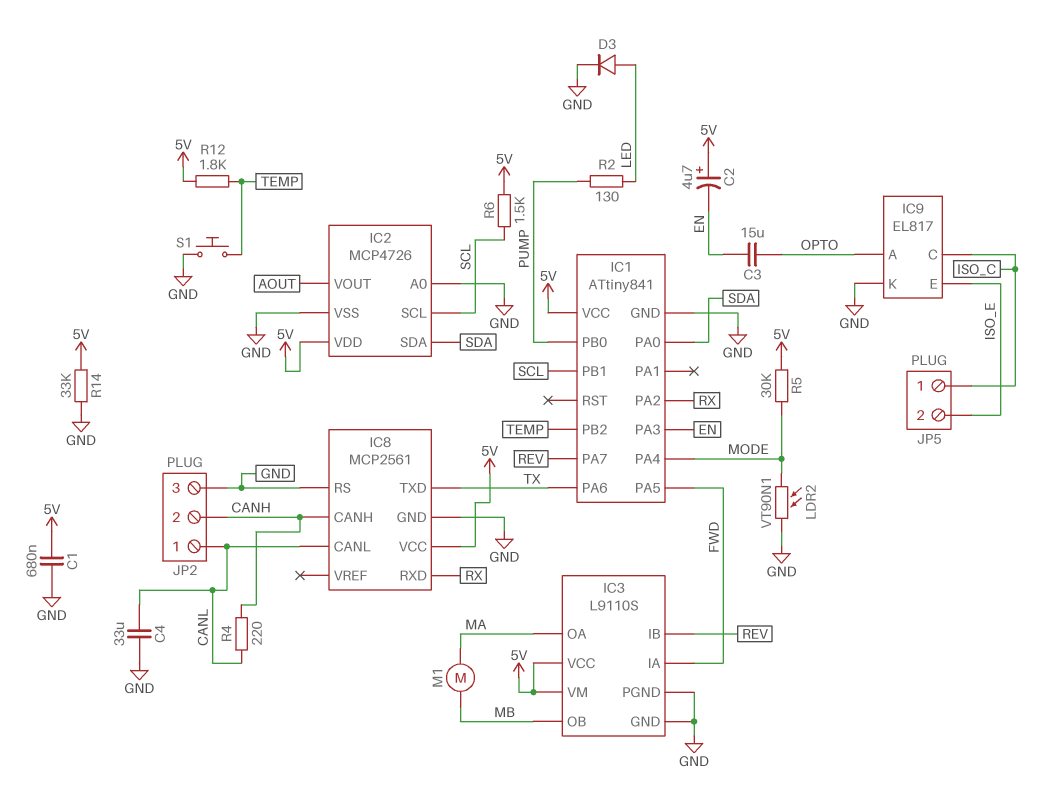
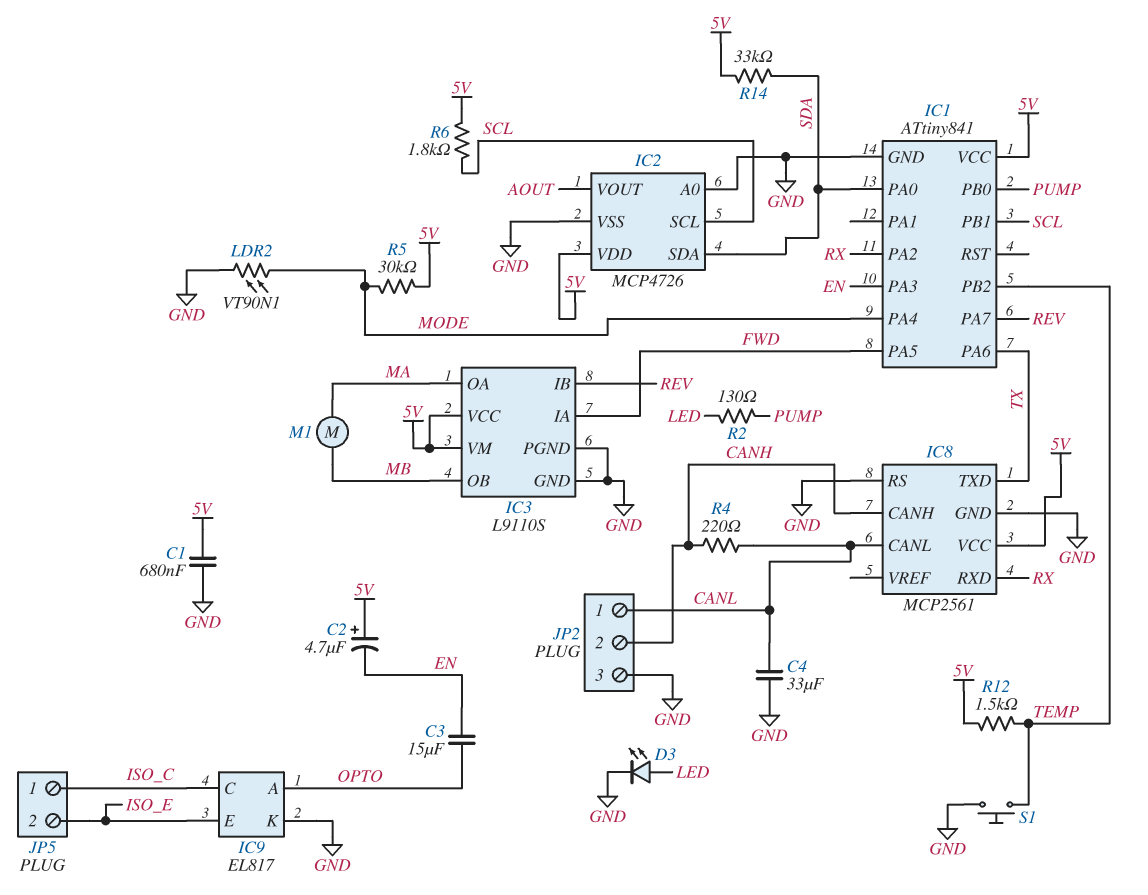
D3: diode (A LED, K GND) -> LED (A LED, K GND)
R6: 1.5k (5V, SCL) -> 1.8k (5V, SCL)
R12: 1.8k (5V, TEMP) -> 1.5k (5V, TEMP)
R14: 33k (5V, GND) -> 33k (5V, SDA)

